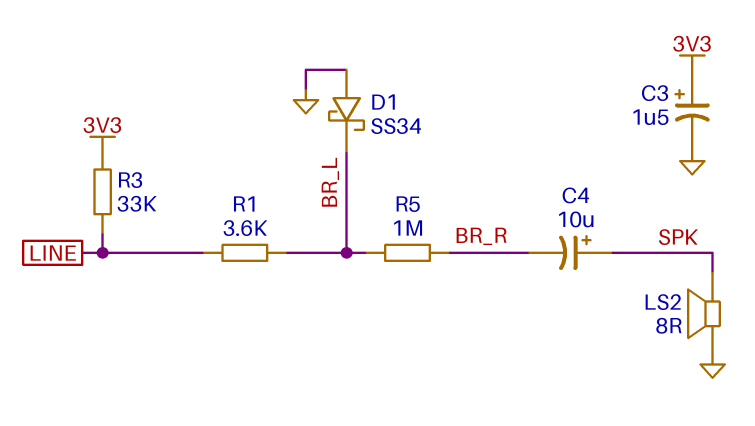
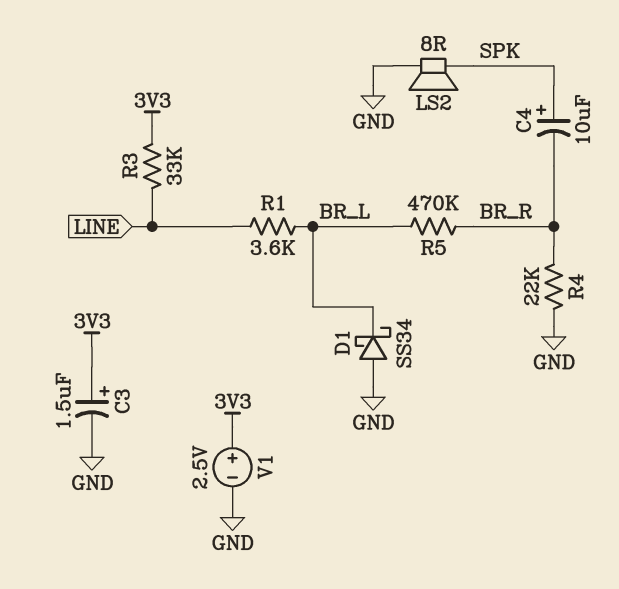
R4: none -> 22k (BR_R, GND)
R5: 1M (BR_L, BR_R) -> 470k (BR_L, BR_R)
V1: none -> 2.5V (plus 3V3, minus GND)

